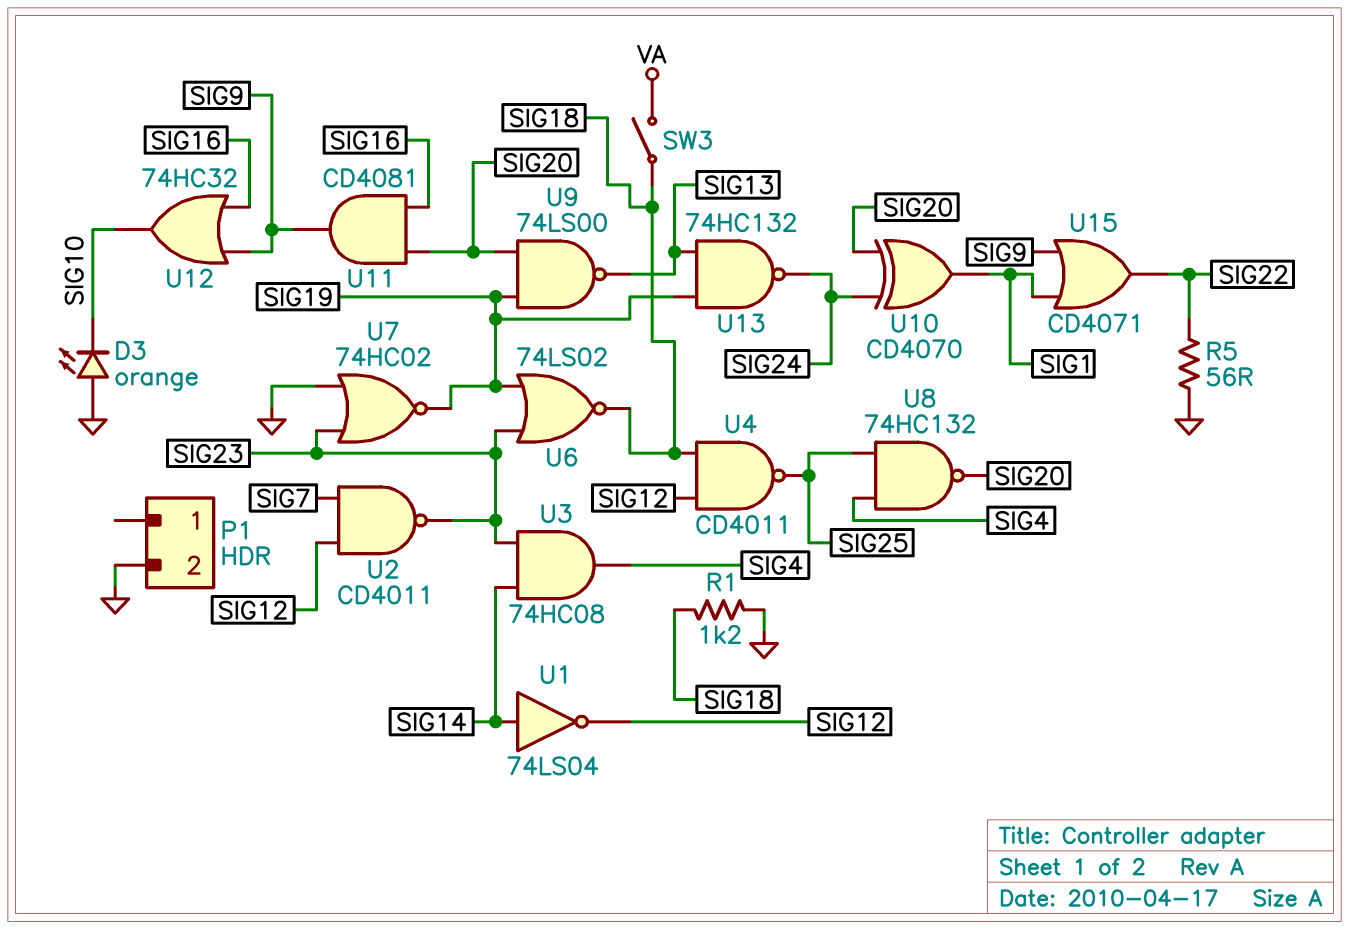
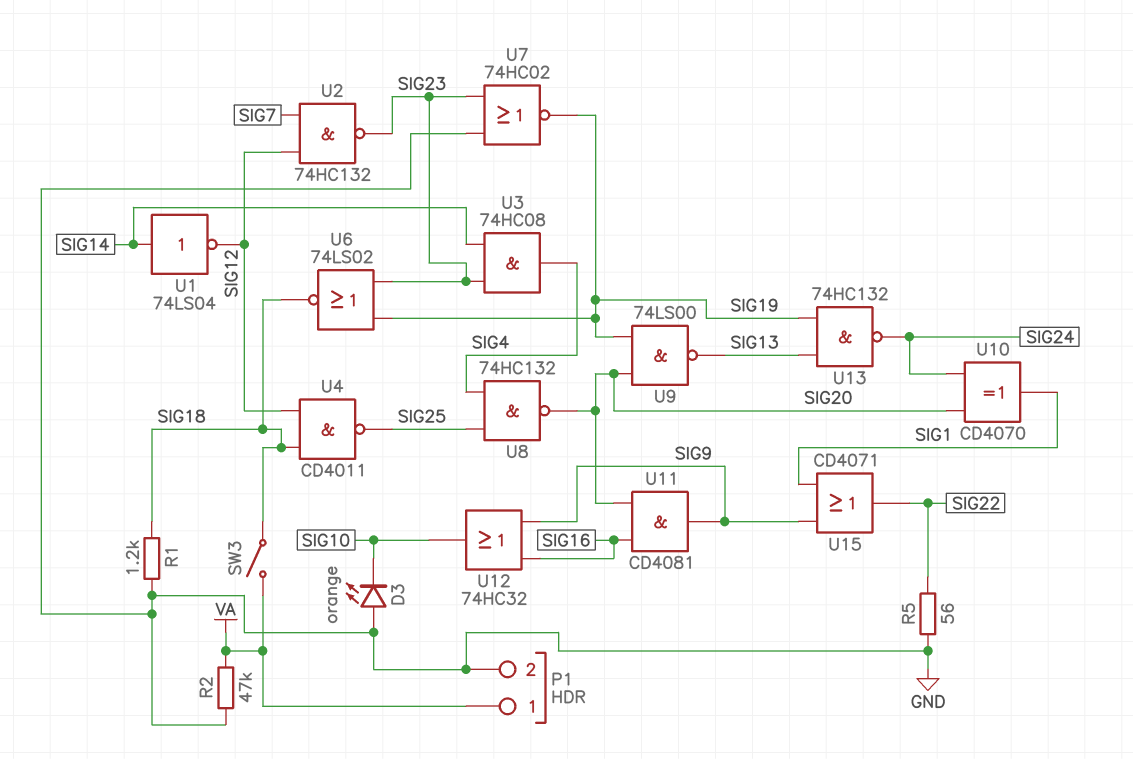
P1 pin 1: none -> VA
R2: none -> 47k (GND, VA)
U2: NAND CD4011 (in SIG7, in SIG12, out SIG23) -> NAND 74HC132 (in SIG7, in SIG12, out SIG23)

